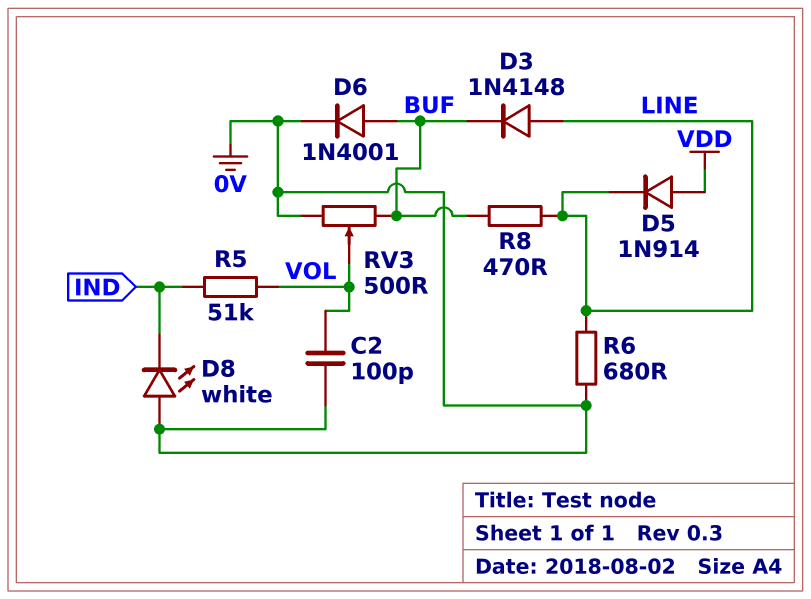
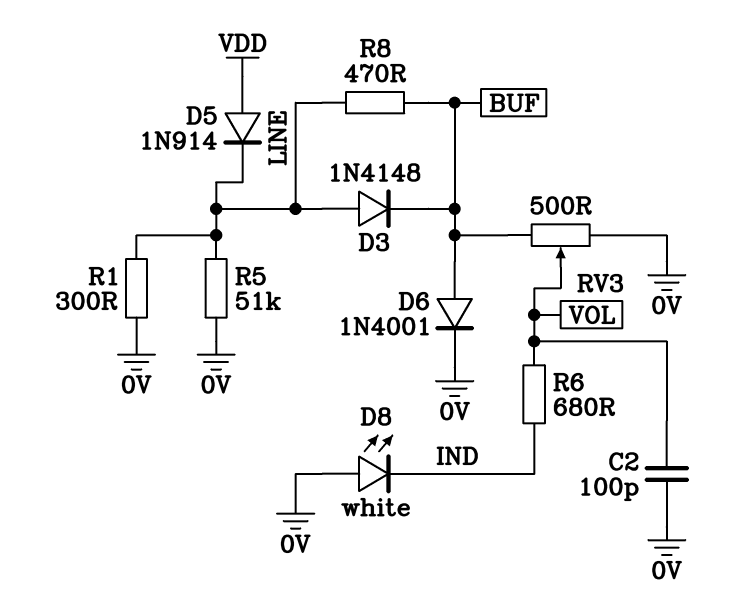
R1: none -> 300 (0V, LINE)
R5: 51k (IND, VOL) -> 51k (0V, LINE)
R6: 680 (0V, LINE) -> 680 (IND, VOL)

